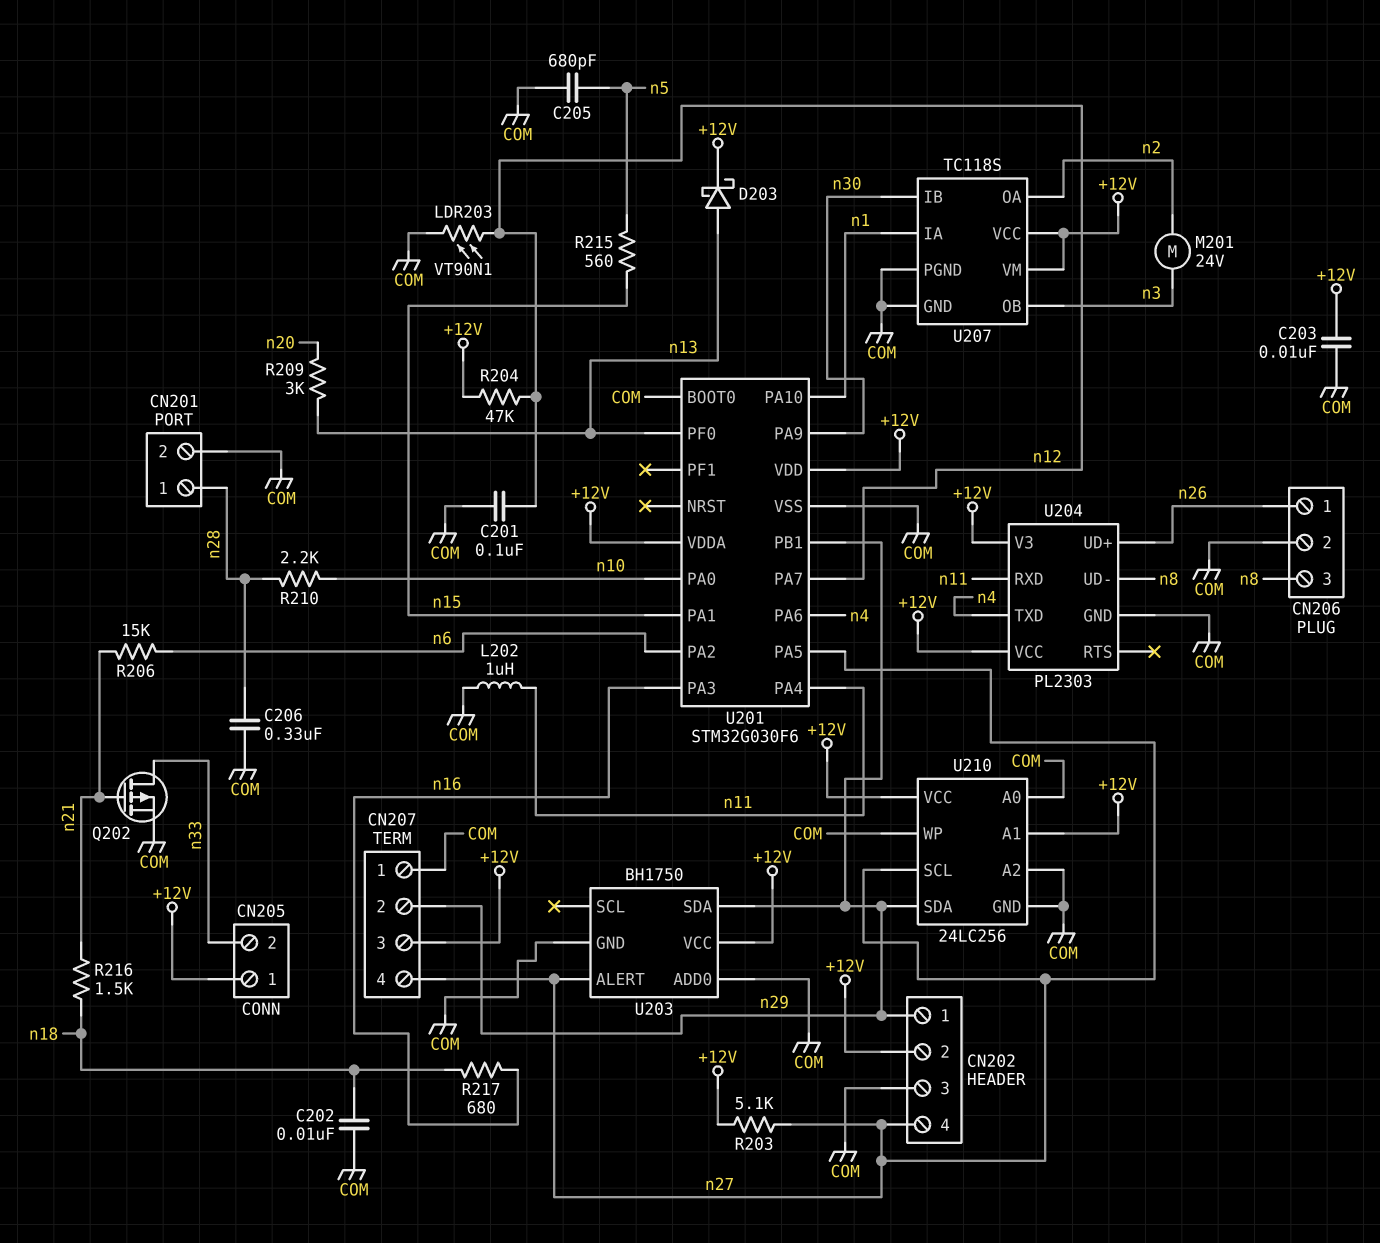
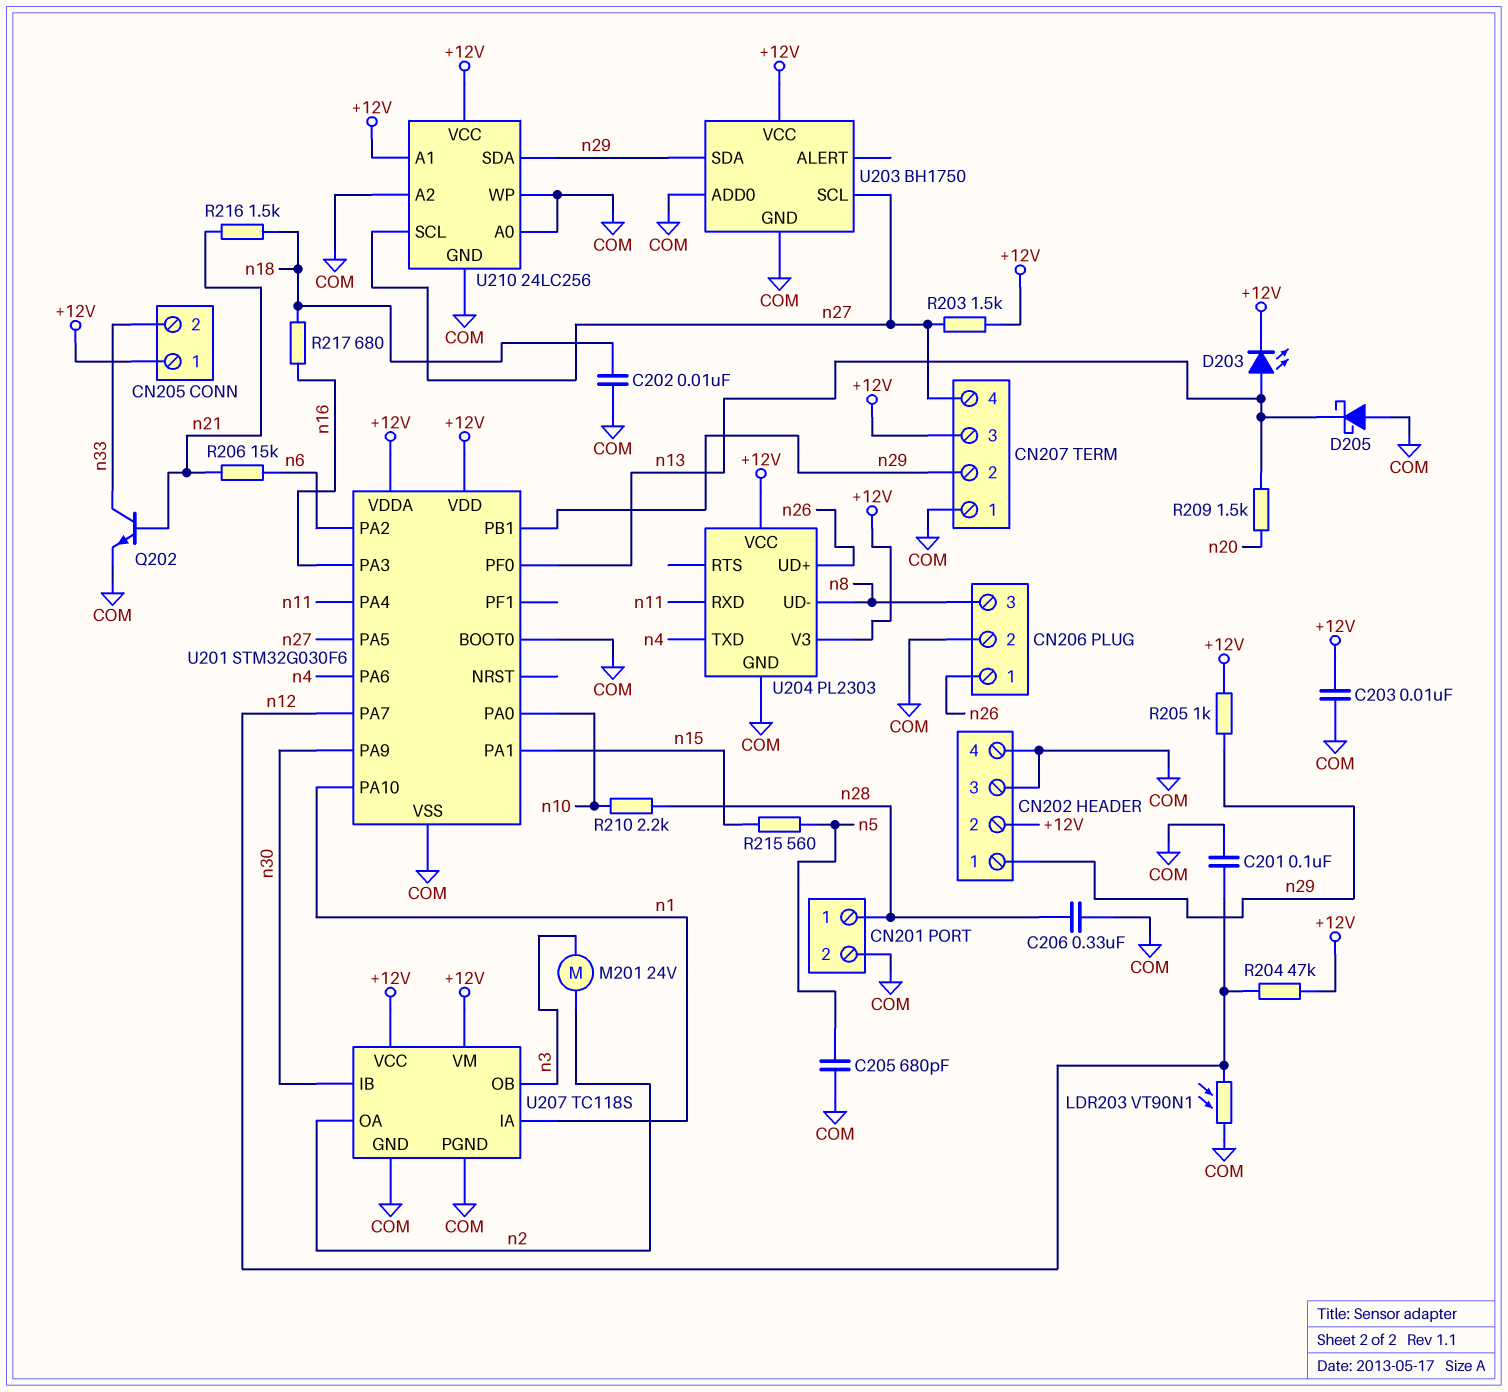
CN202 pin 4: n27 -> COM
D203: schottky (A n13, K +12V) -> LED (A n13, K +12V)
D205: none -> schottky (A COM, K n13)
L202: 1uH (COM, n11) -> none
Q202: PMOS (G n21, D n33, S COM) -> NPN (B n21, C n33, E COM)
R203: 5.1k (+12V, n27) -> 1.5k (+12V, n27)
R205: none -> 1k (+12V, n29)
R209: 3k (n13, n20) -> 1.5k (n13, n20)
U203 pin ALERT: n27 -> none
U203 pin SCL: none -> n27

